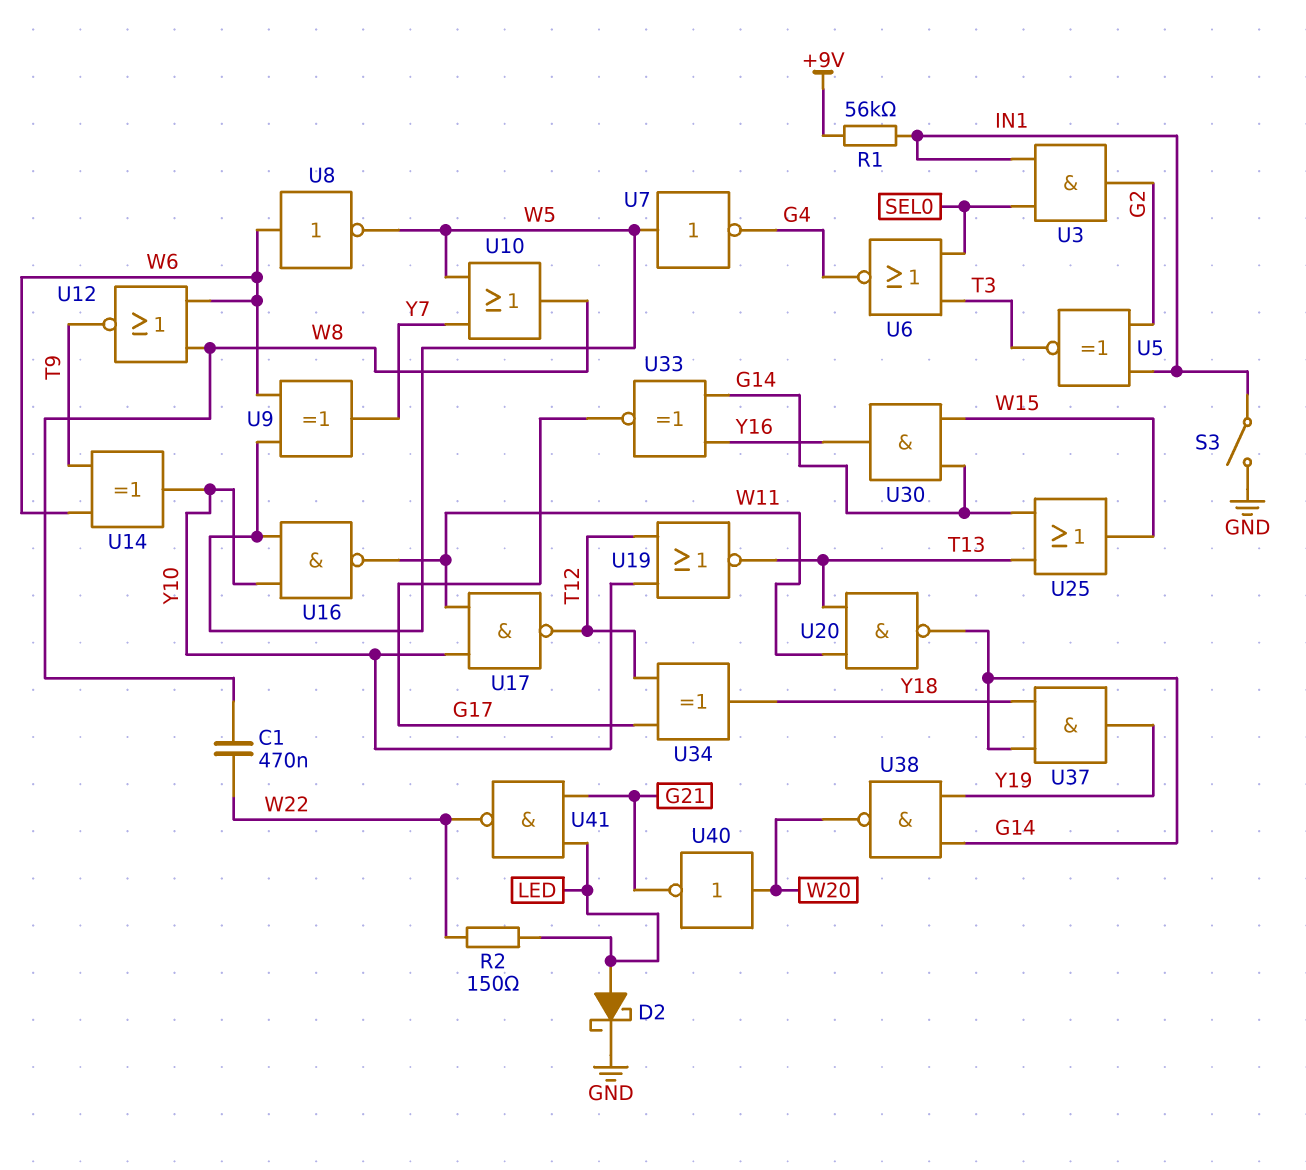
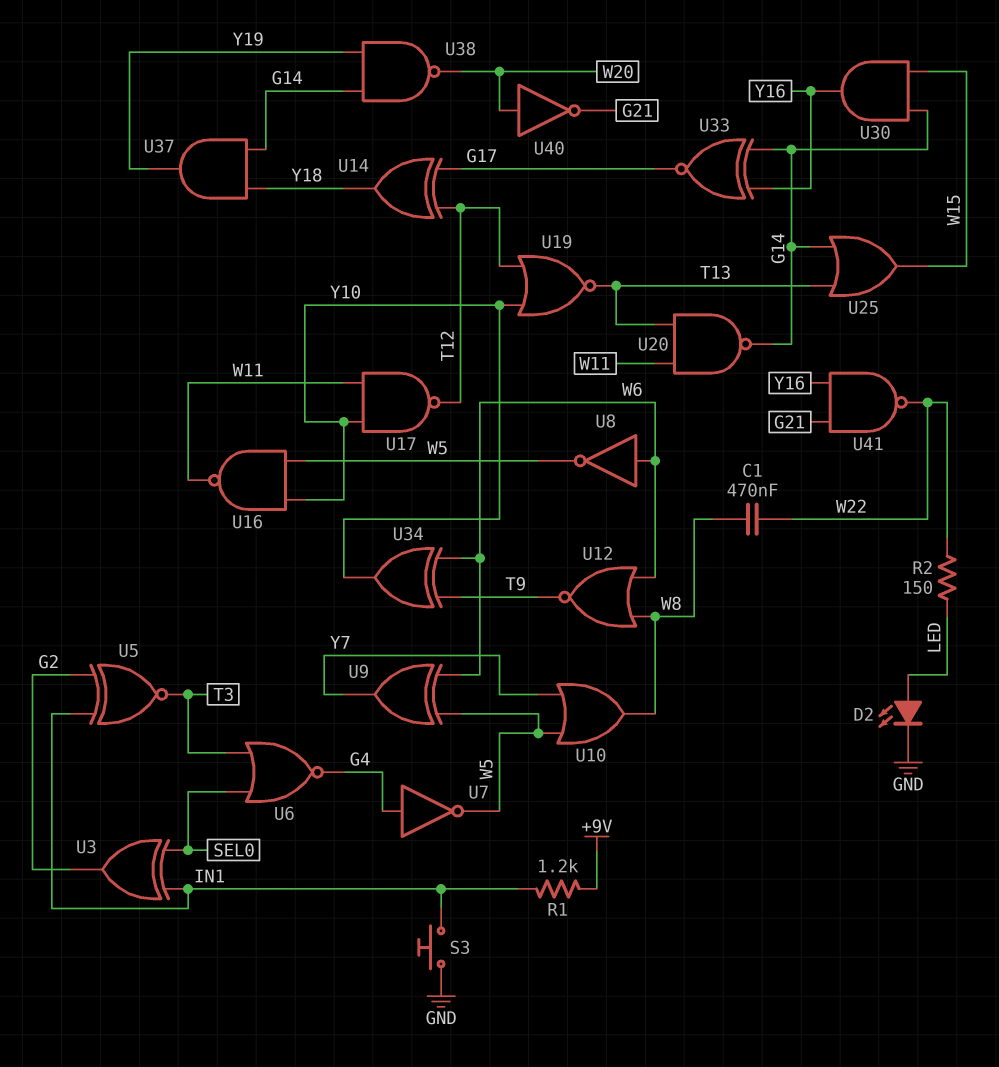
D2: schottky (A LED, K GND) -> LED (A LED, K GND)
R1: 56k (+9V, IN1) -> 1.2k (+9V, IN1)
S3: switch (GND, IN1) -> button (GND, IN1)
U3: AND (in IN1, in SEL0, out G2) -> XOR (in IN1, in SEL0, out G2)
U7: NOT (in W5, out G4) -> NOT (in G4, out W5)
U14: XOR (in T9, in W6, out Y10) -> XOR (in G17, in T12, out Y18)
U34: XOR (in G17, in T12, out Y18) -> XOR (in T9, in W6, out Y10)
U41: NAND (in G21, in LED, out W22) -> NAND (in G21, in Y16, out W22)

